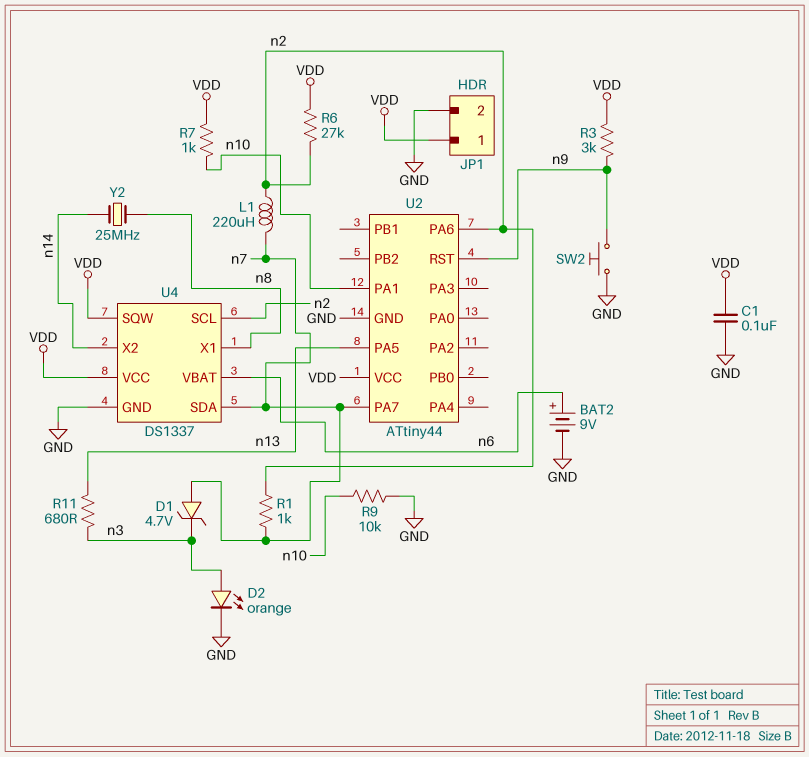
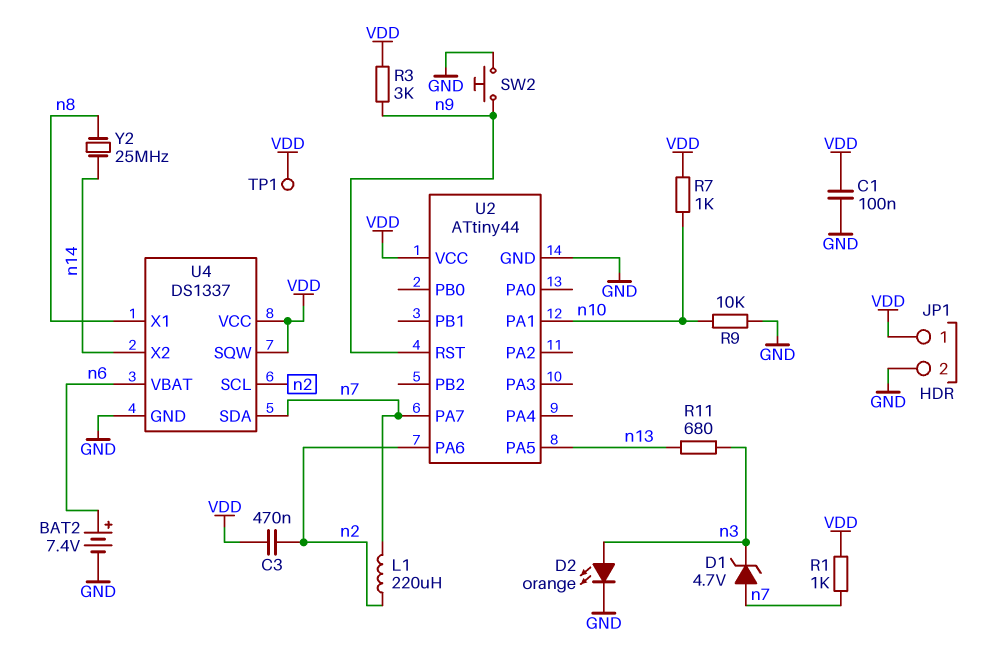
BAT2: 9V (plus n6, minus GND) -> 7.4V (plus n6, minus GND)
C3: none -> 470nF (VDD, n2)
R1: 1k (n2, n7) -> 1k (VDD, n7)
R6: 27k (VDD, n2) -> none
TP1: none -> test point (VDD)

